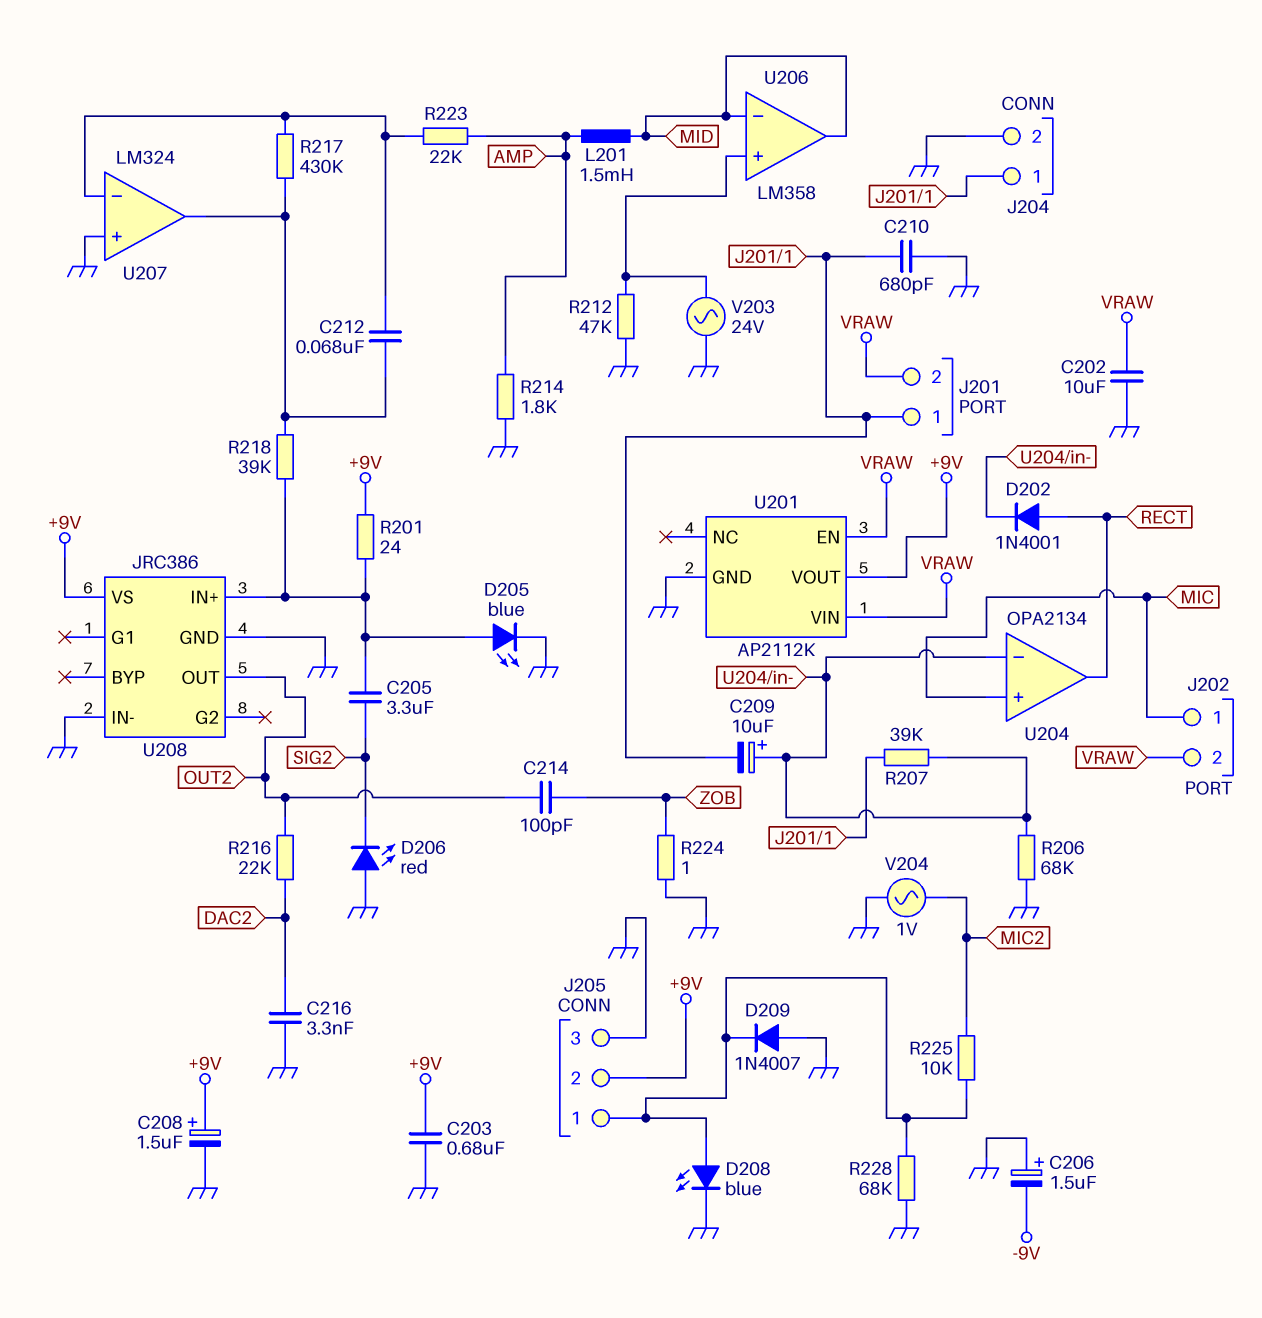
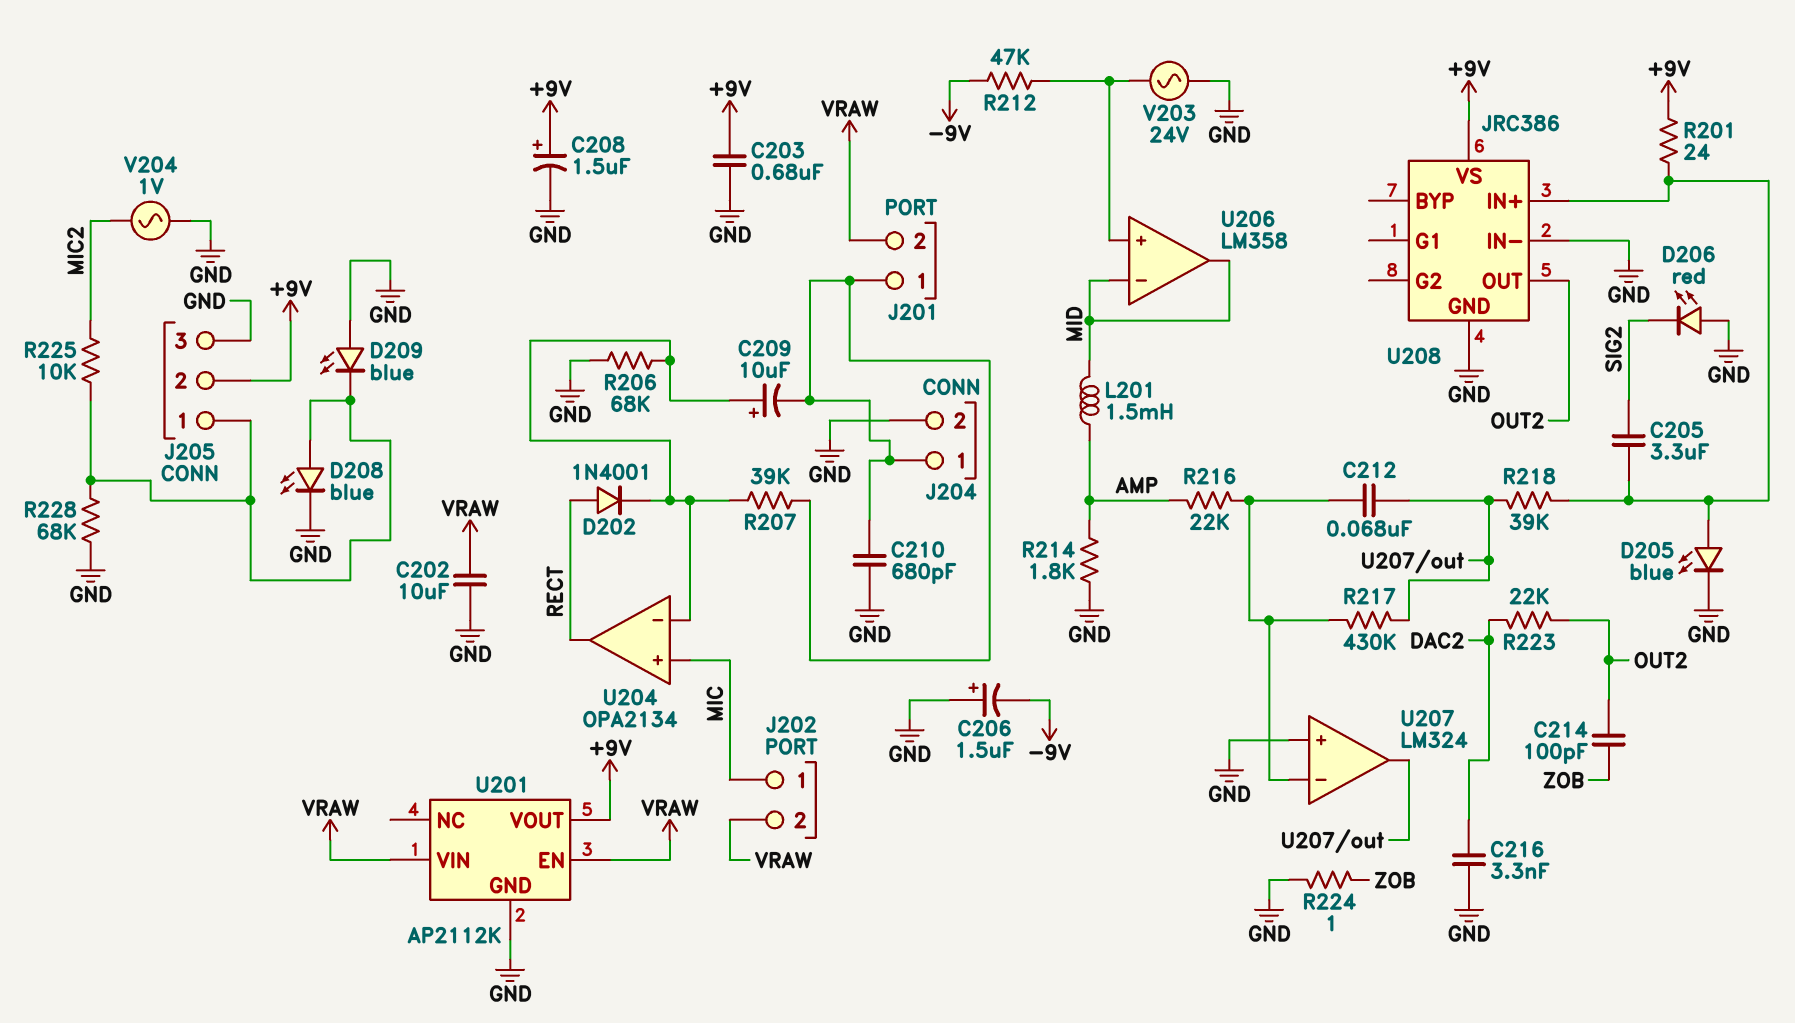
D209: diode 1N4007 (A GND, K J205/1) -> LED blue (A GND, K J205/1)
R212: 47k (GND, U206/in+) -> 47k (-9V, U206/in+)
R216: 22k (DAC2, OUT2) -> 22k (AMP, U207/in-)
R223: 22k (AMP, U207/in-) -> 22k (DAC2, OUT2)

